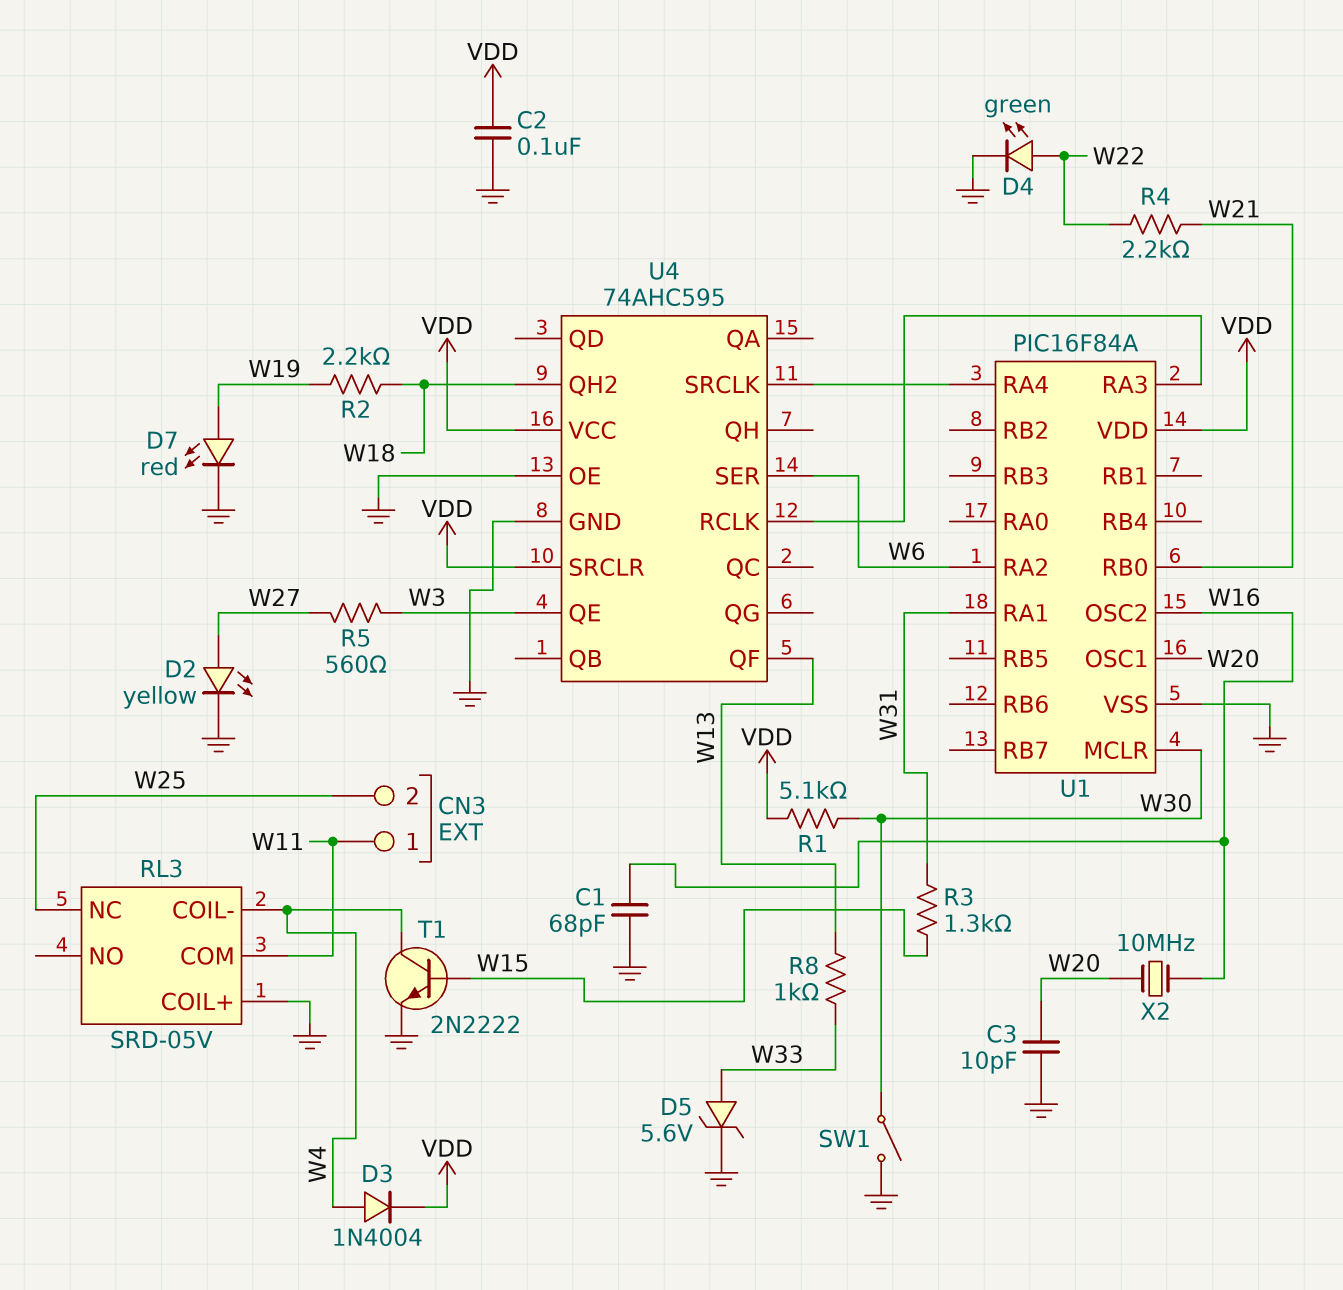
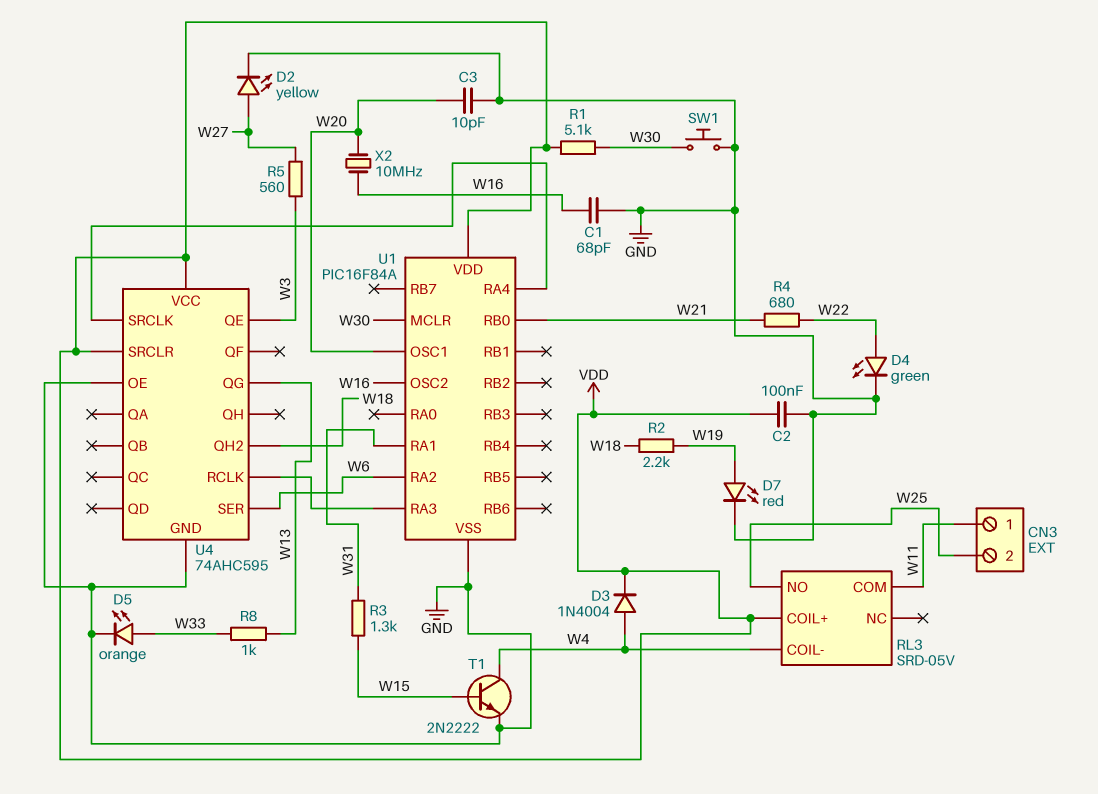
D5: zener 5.6V (A W33, K GND) -> LED orange (A W33, K GND)
R4: 2.2k (W21, W22) -> 680 (W21, W22)
RL3 pin COIL+: GND -> VDD
RL3 pin NC: W25 -> none
RL3 pin NO: none -> W25
SW1: switch (GND, W30) -> button (GND, W30)
U4 pin QF: W13 -> none
U4 pin QG: none -> W13

